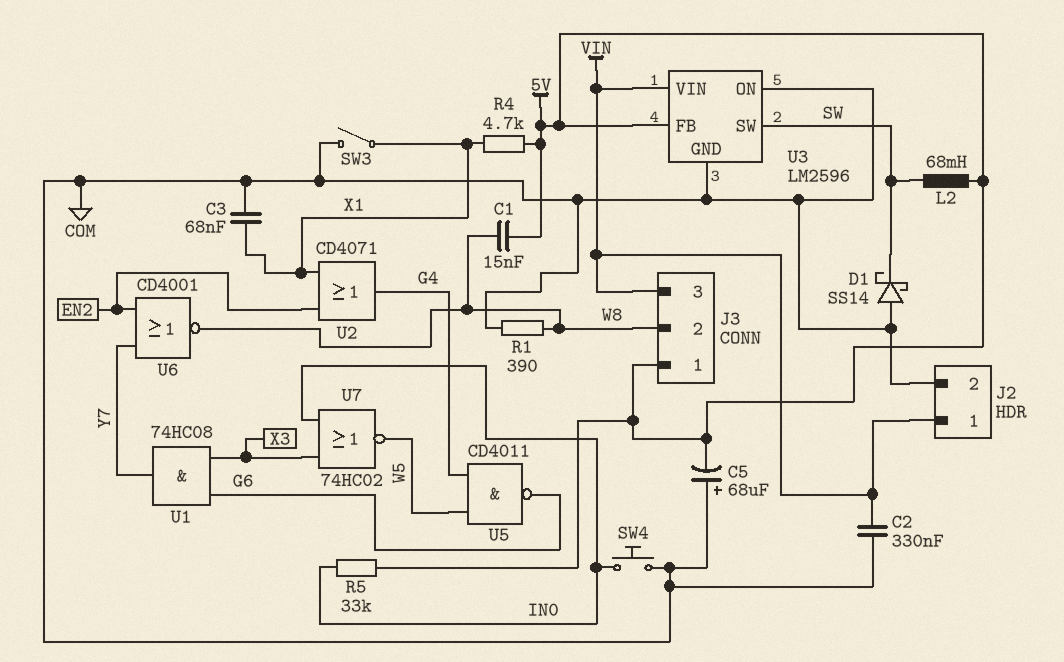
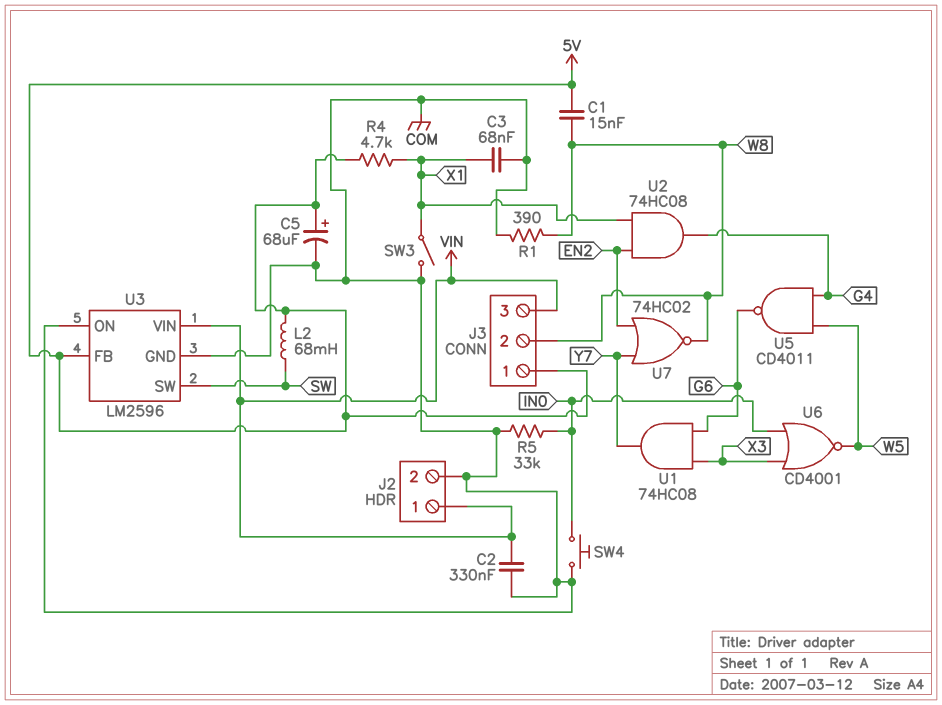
C5: 68uF (plus COM, minus 5V) -> 68uF (plus 5V, minus COM)
D1: schottky SS14 (A COM, K SW) -> none
R5: 33k (5V, IN0) -> 33k (COM, IN0)
U2: OR CD4071 (in EN2, in X1, out G4) -> AND 74HC08 (in EN2, in X1, out G4)
U6: NOR CD4001 (in EN2, in Y7, out W8) -> NOR CD4001 (in IN0, in X3, out W5)
U7: NOR 74HC02 (in IN0, in X3, out W5) -> NOR 74HC02 (in EN2, in Y7, out W8)

